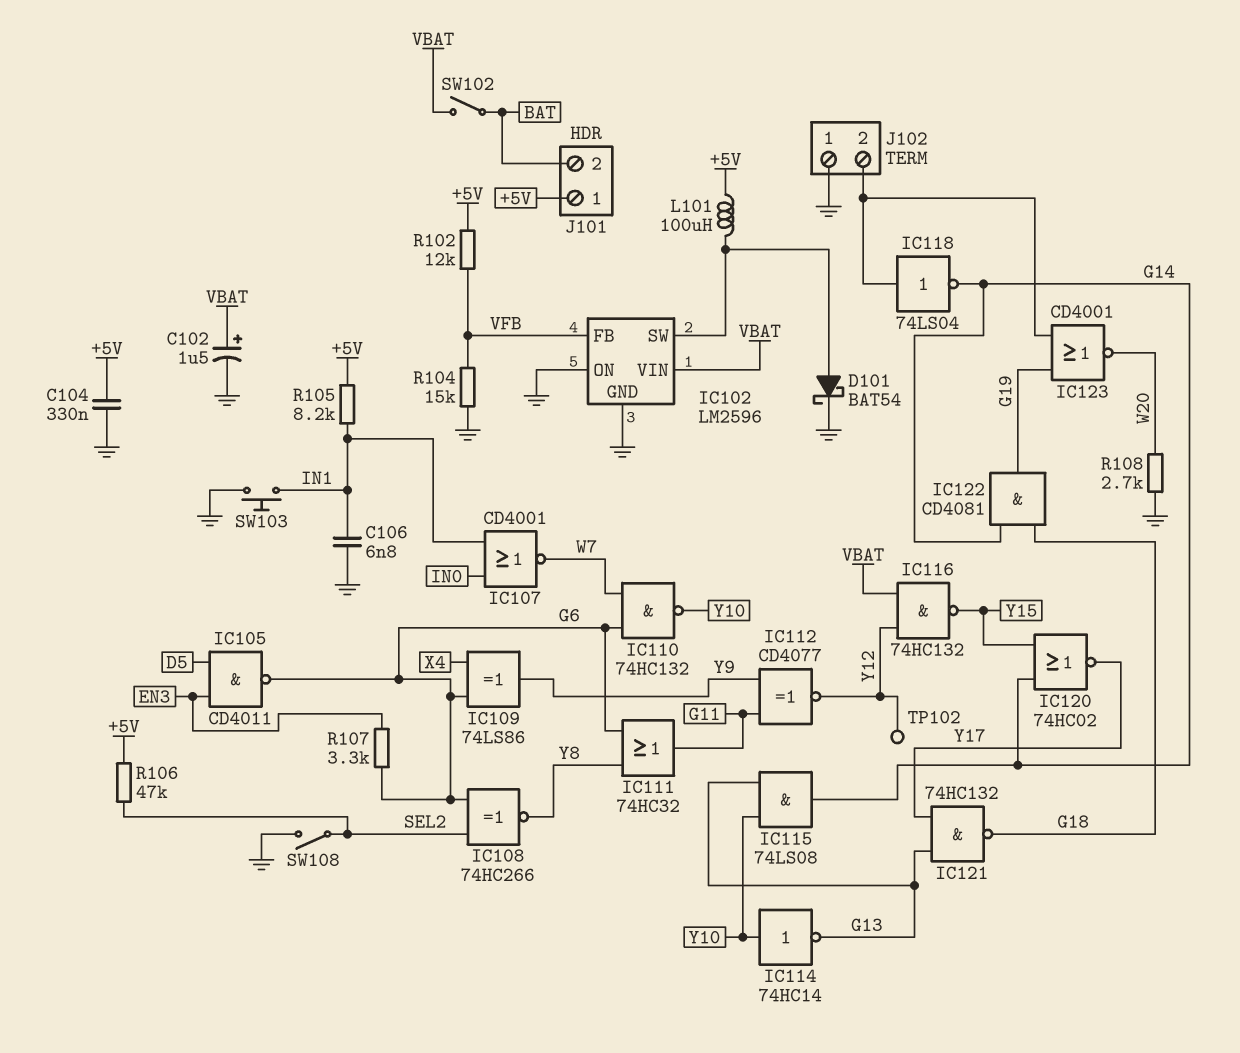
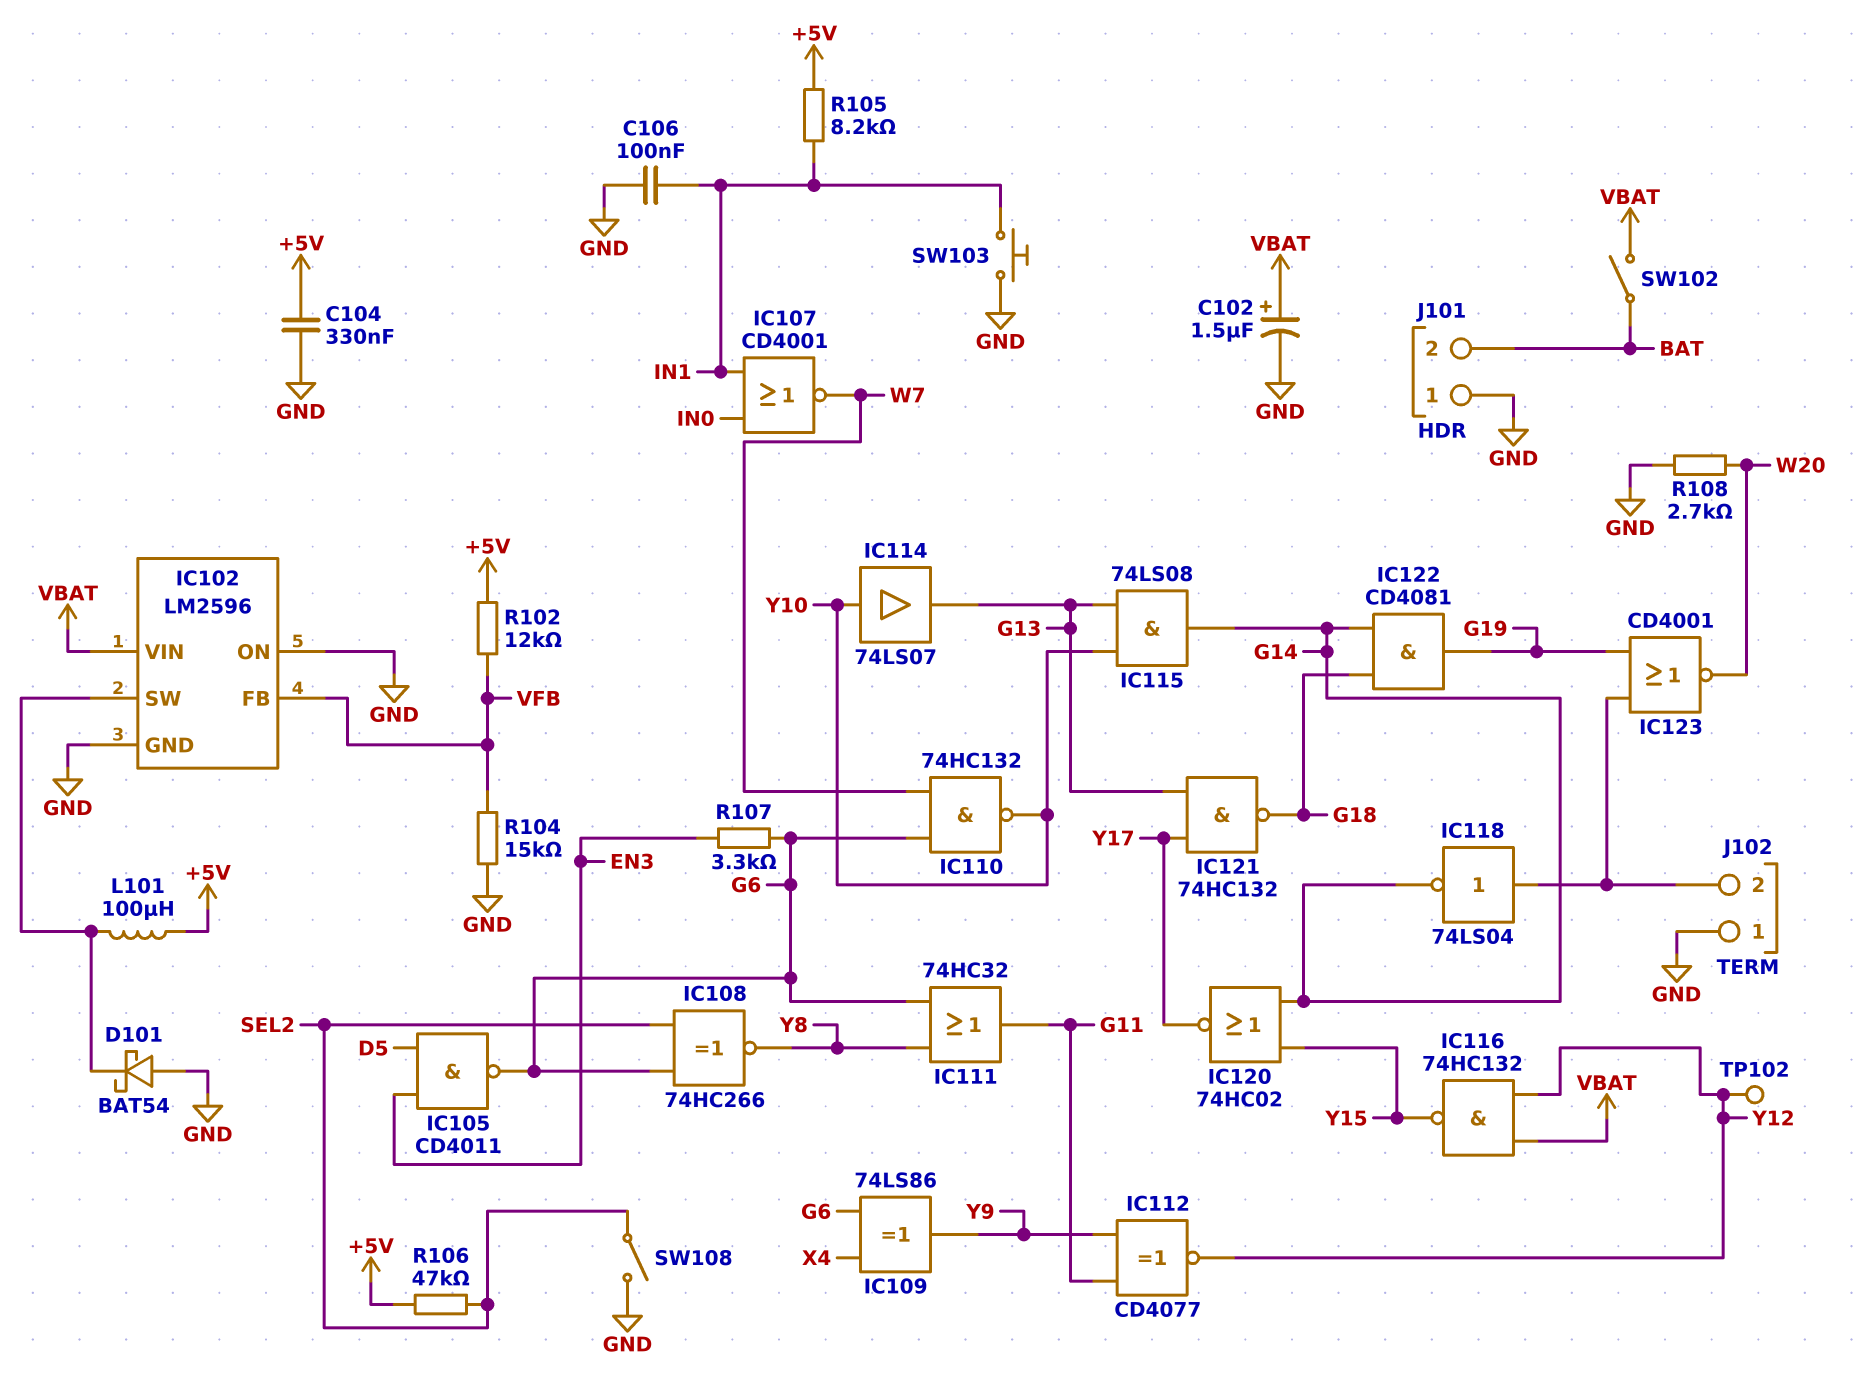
C106: 6.8nF (GND, IN1) -> 100nF (GND, IN1)
D101: schottky BAT54 (A IC102/SW, K GND) -> schottky BAT54 (A GND, K IC102/SW)
IC114: NOT 74HC14 (in Y10, out G13) -> buffer 74LS07 (in Y10, out G13)
J101 pin 1: +5V -> GND

